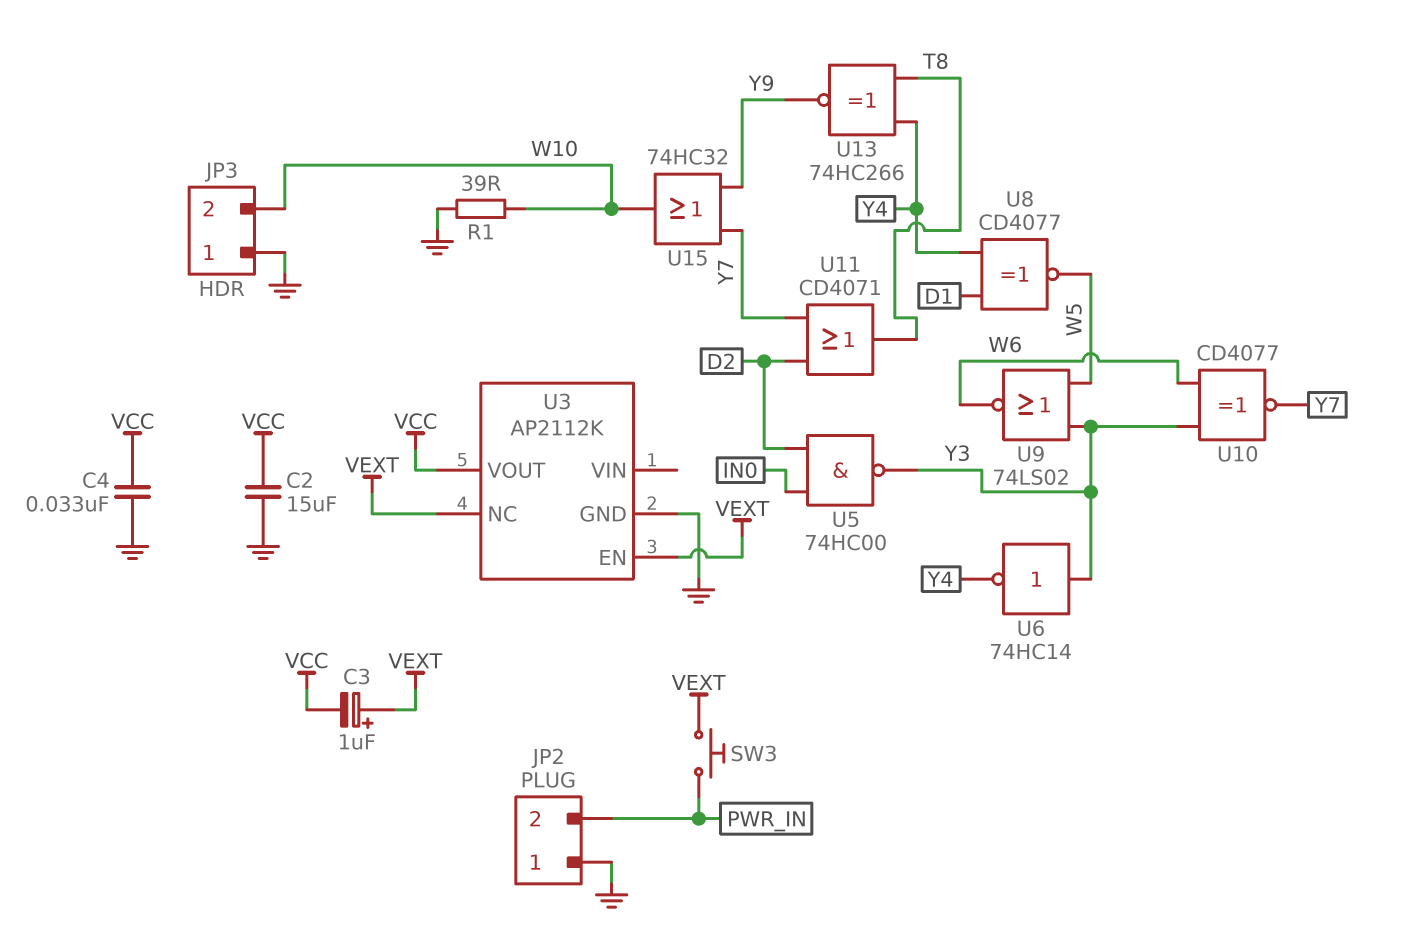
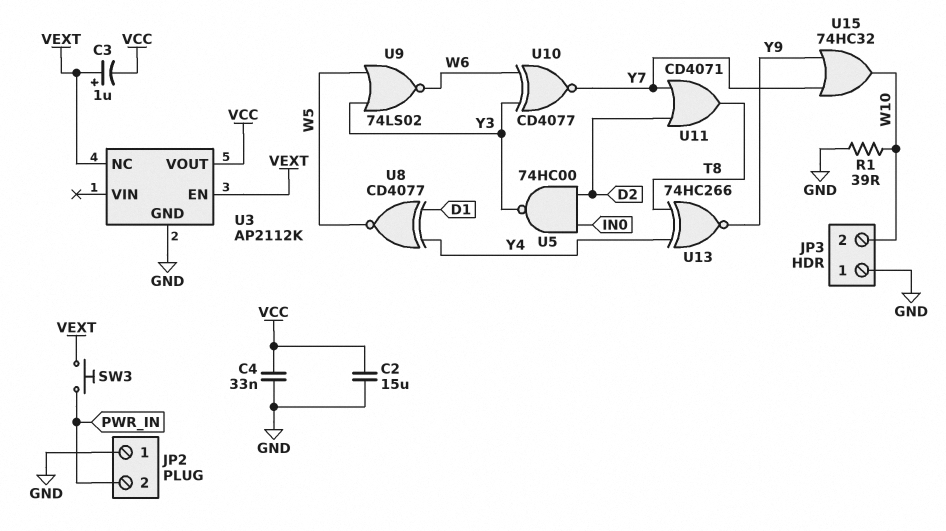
U6: NOT 74HC14 (in Y3, out Y4) -> none

